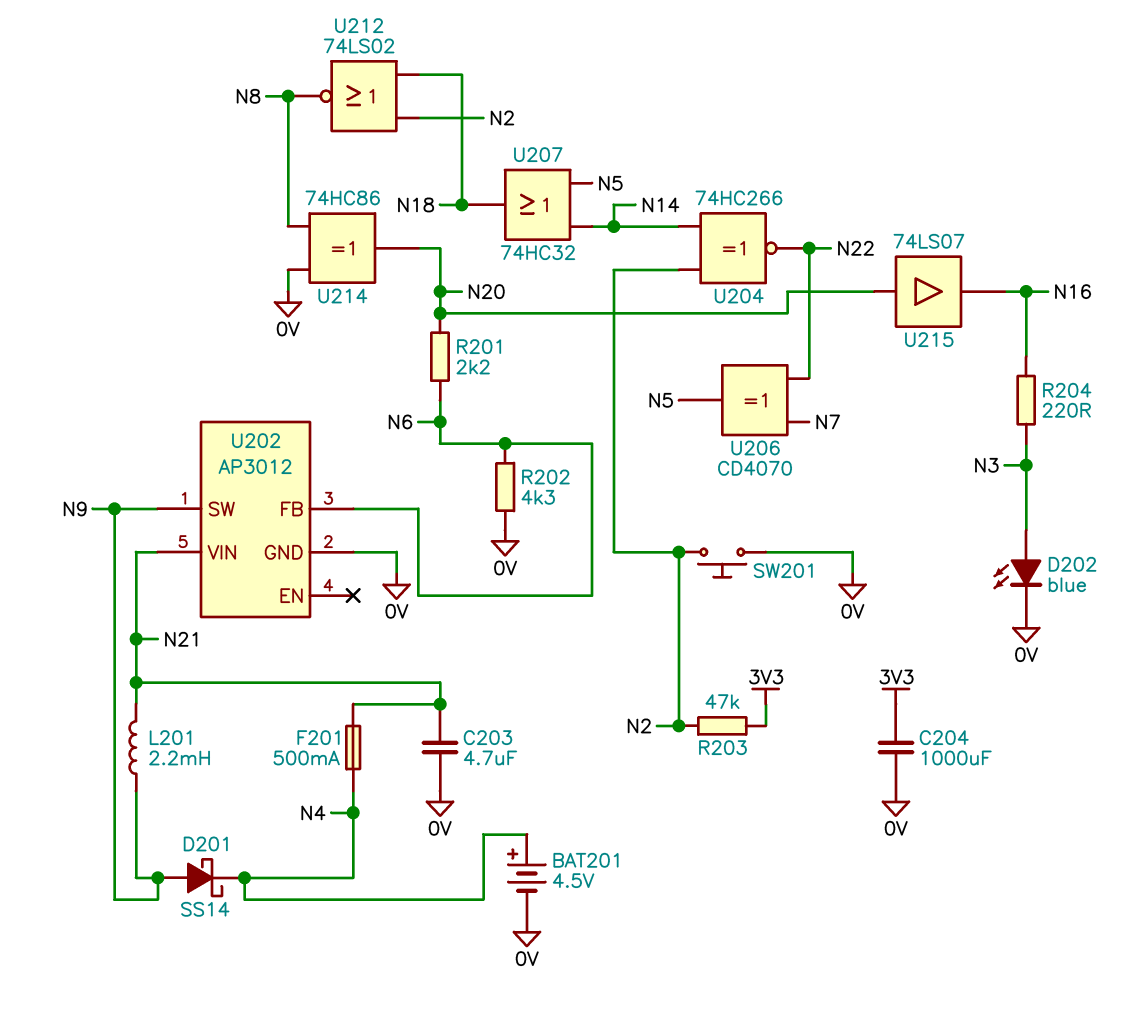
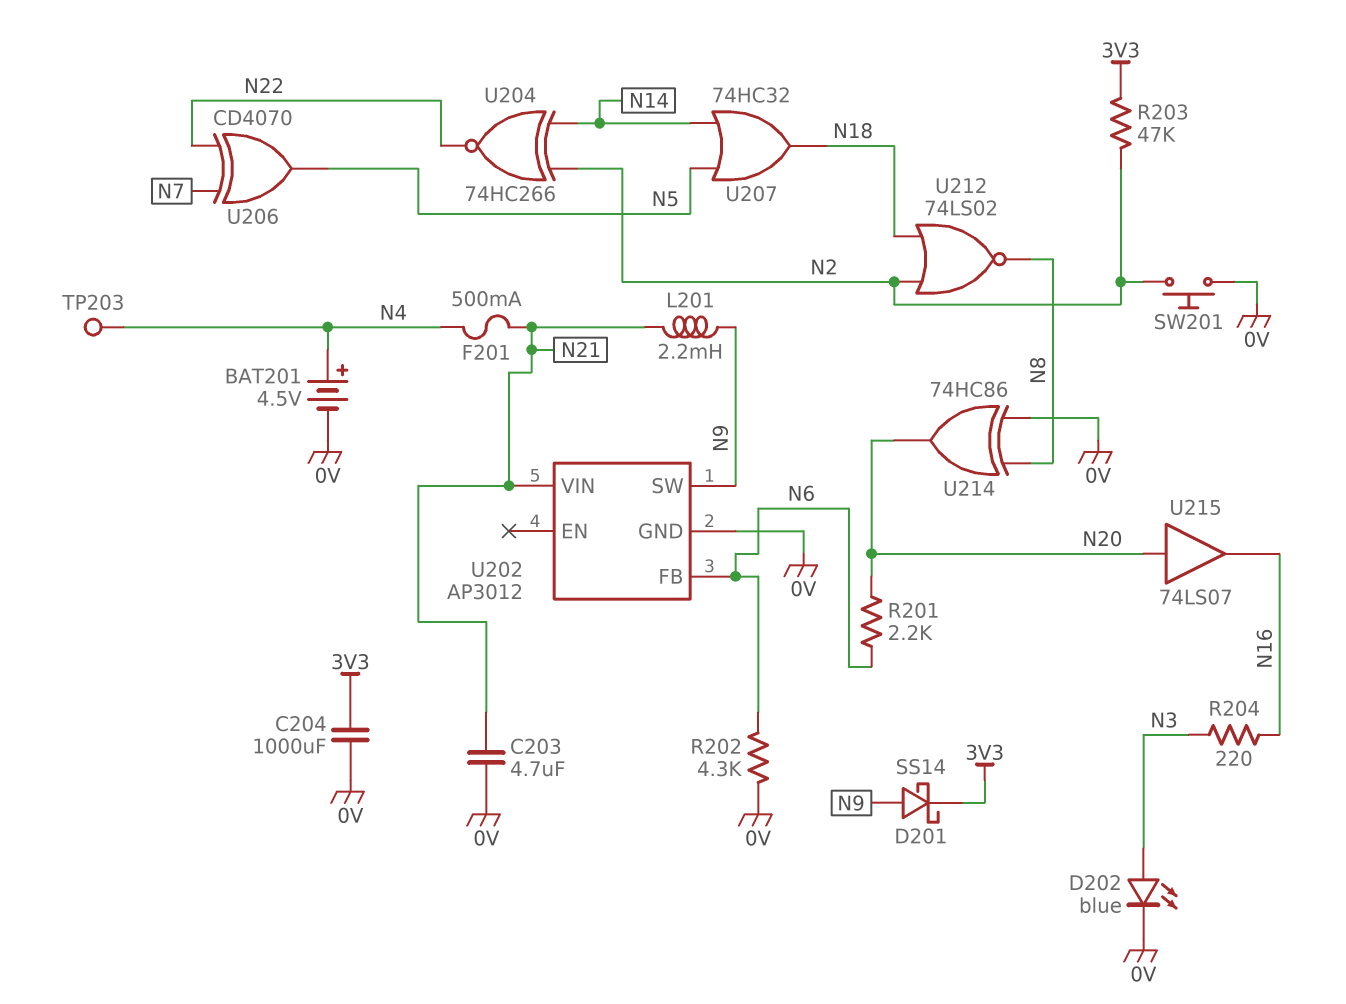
D201: schottky SS14 (A N9, K N4) -> schottky SS14 (A N9, K 3V3)
TP203: none -> test point (N4)

